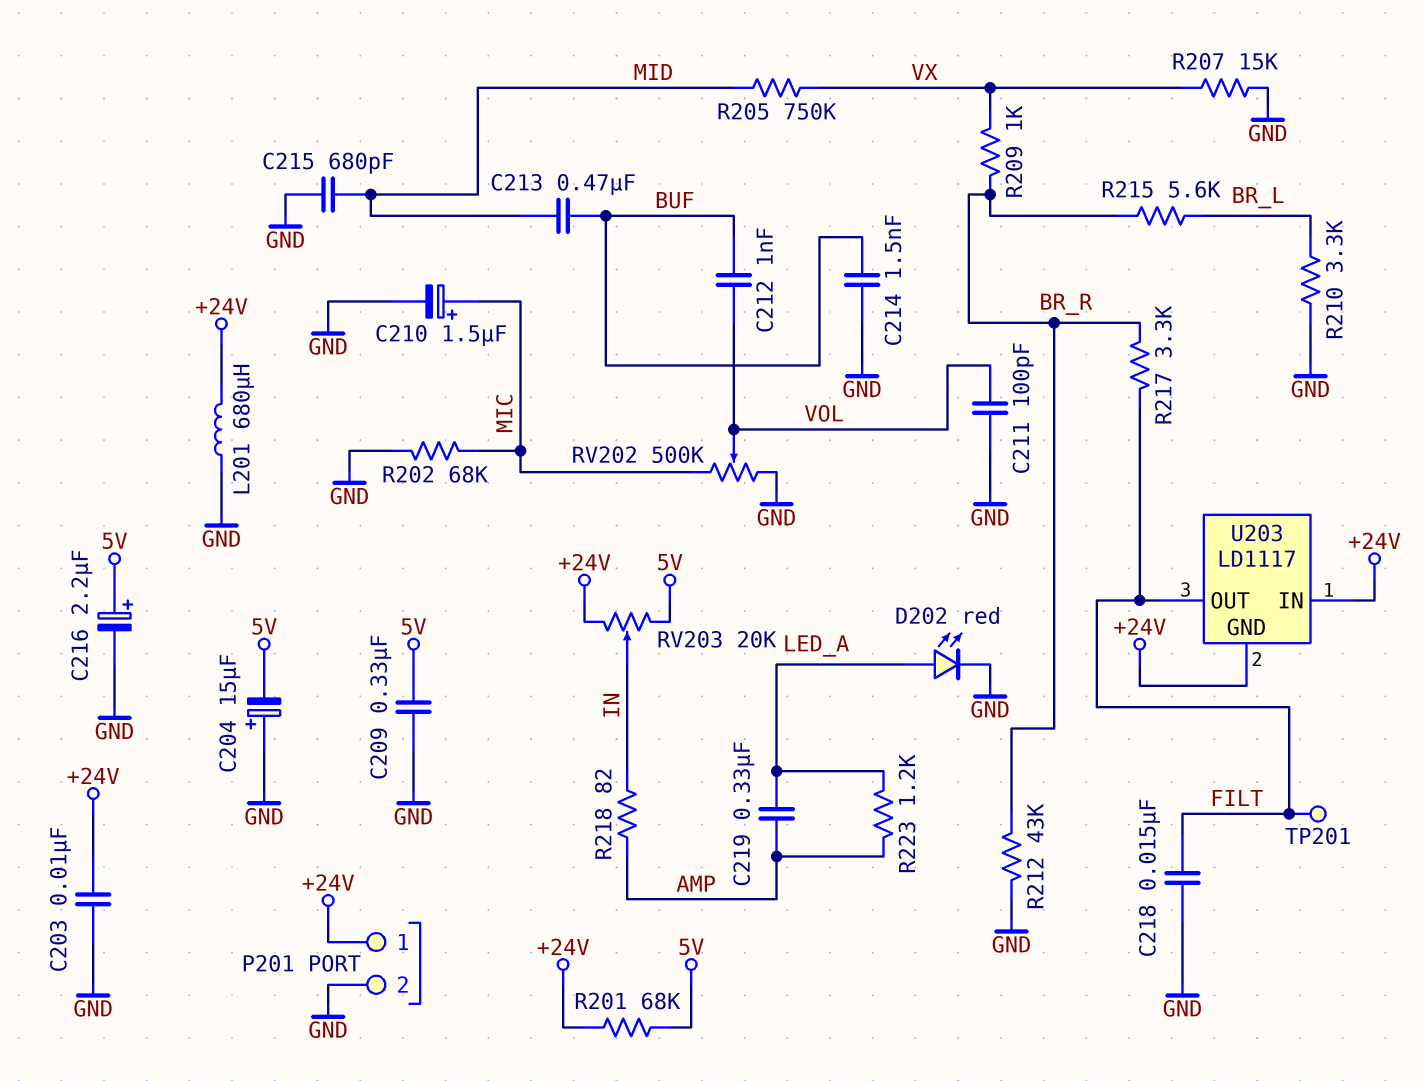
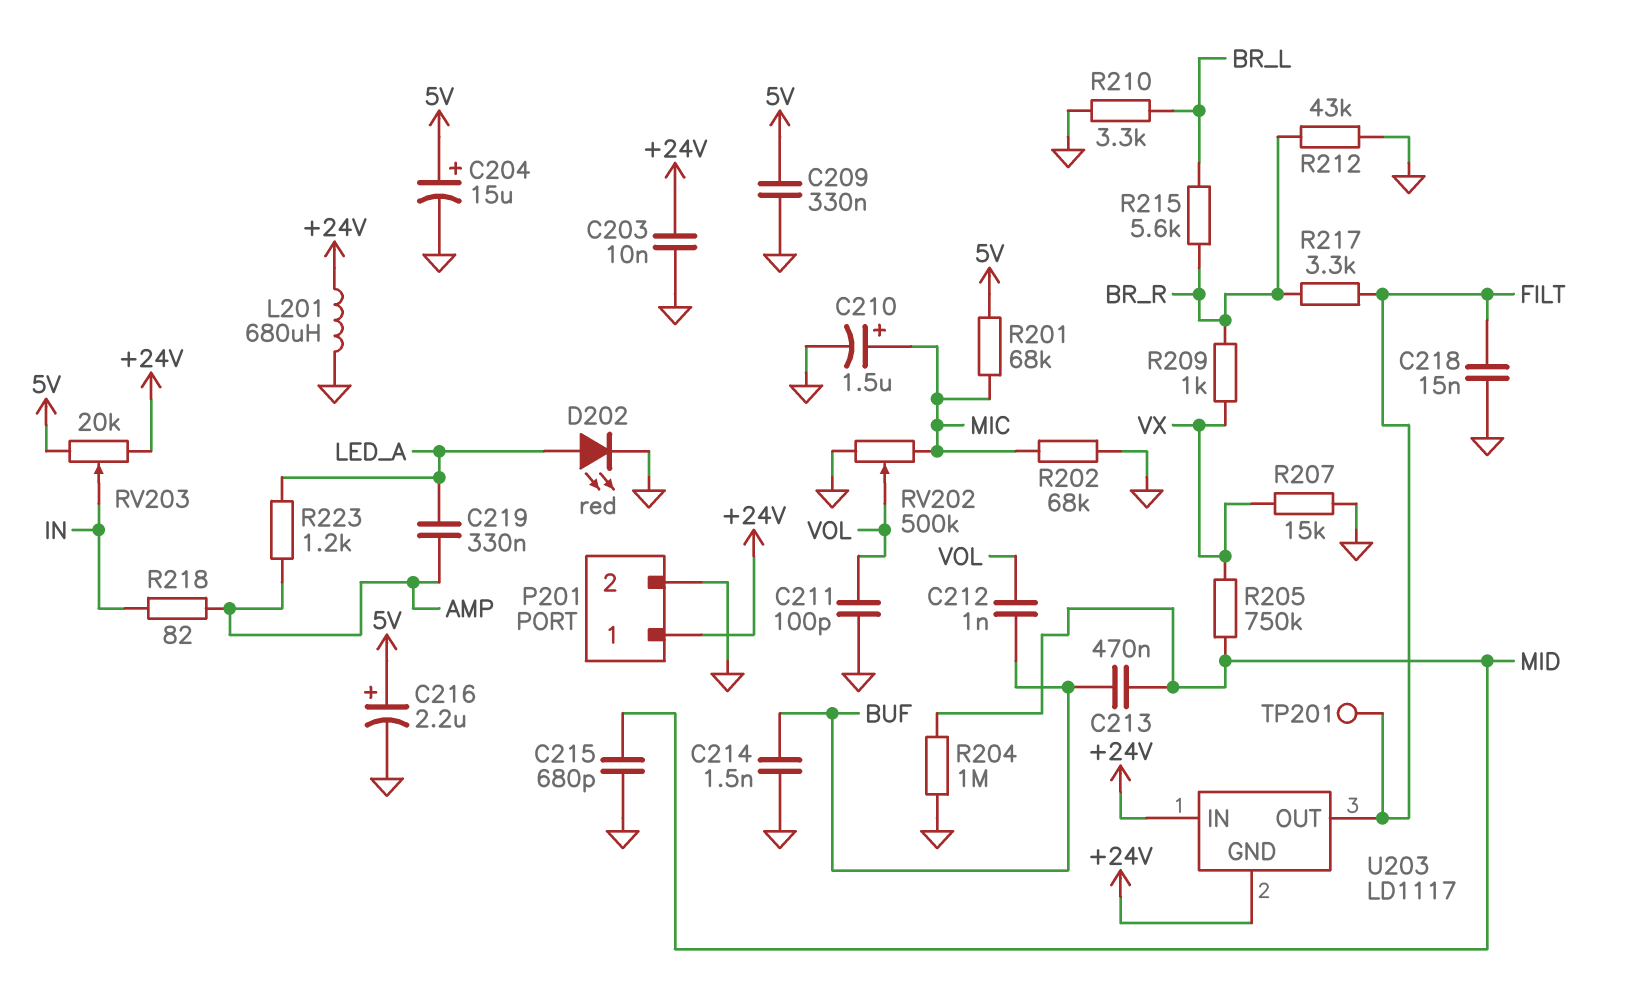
C204: 15uF (plus GND, minus 5V) -> 15uF (plus 5V, minus GND)
R201: 68k (+24V, 5V) -> 68k (5V, MIC)
R204: none -> 1M (GND, MID)

